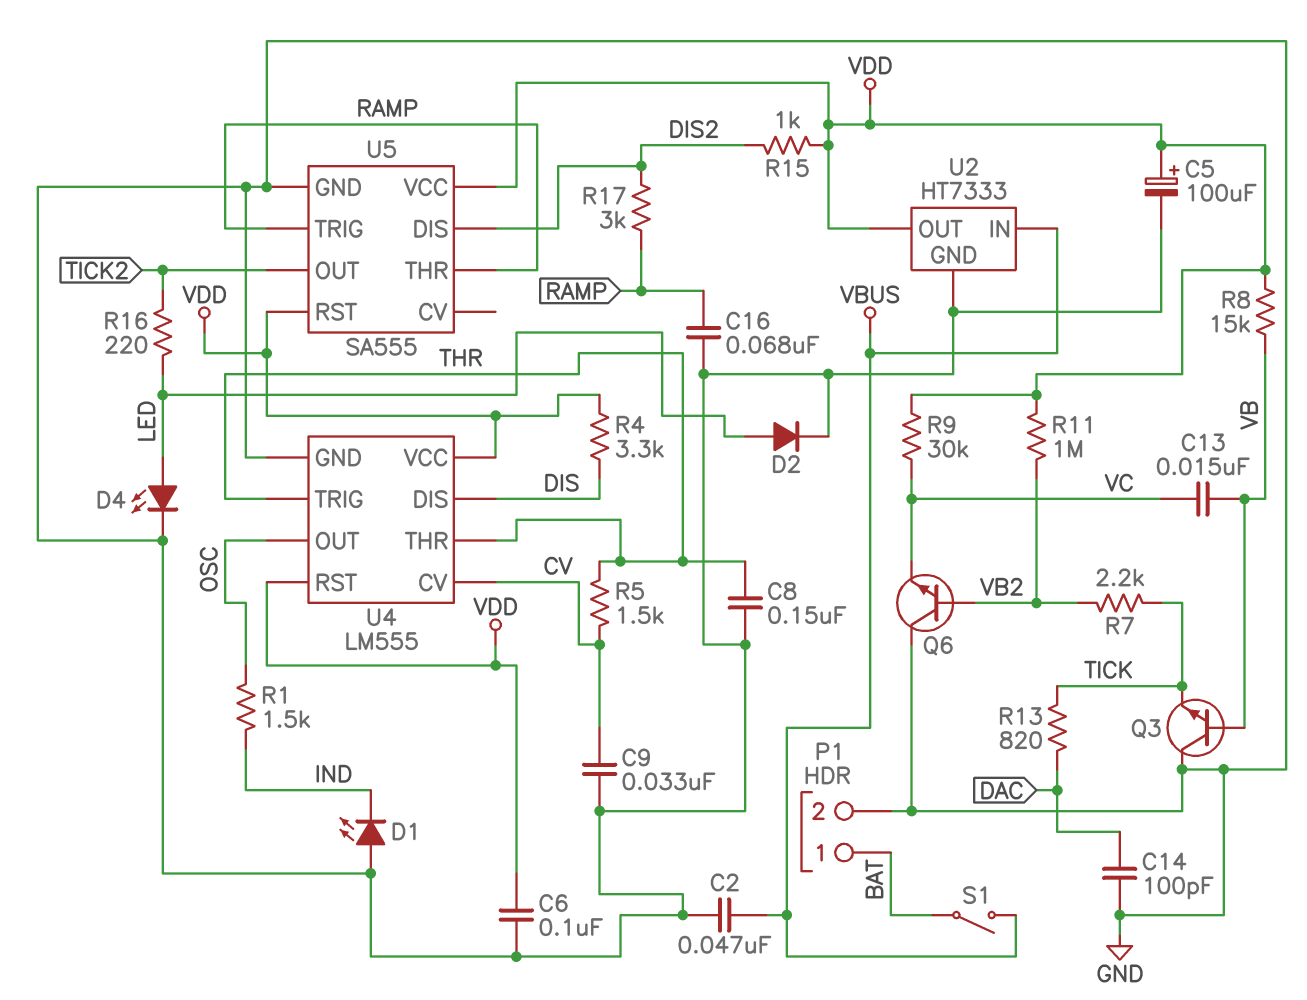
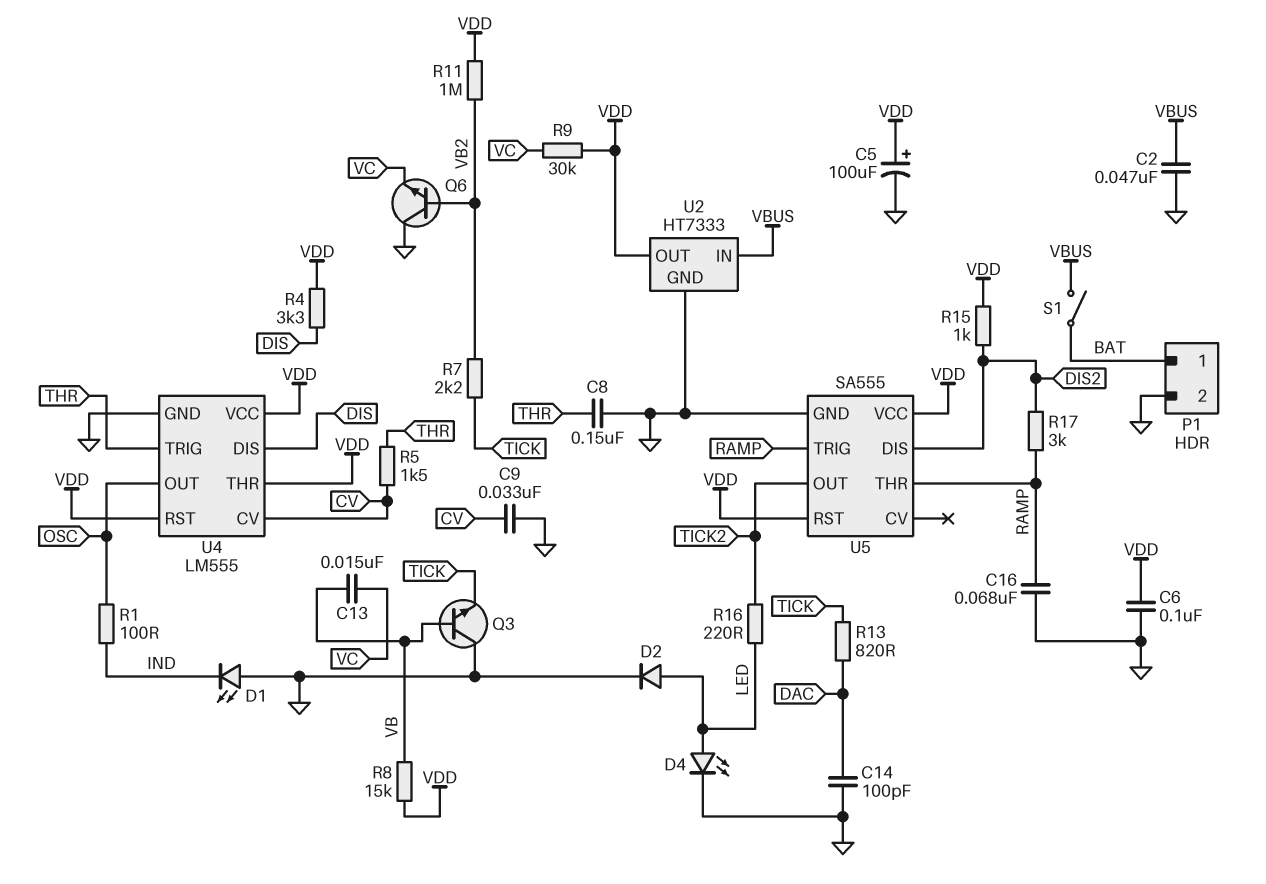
R1: 1.5k (IND, OSC) -> 100 (IND, OSC)
U4 pin THR: THR -> VDD

